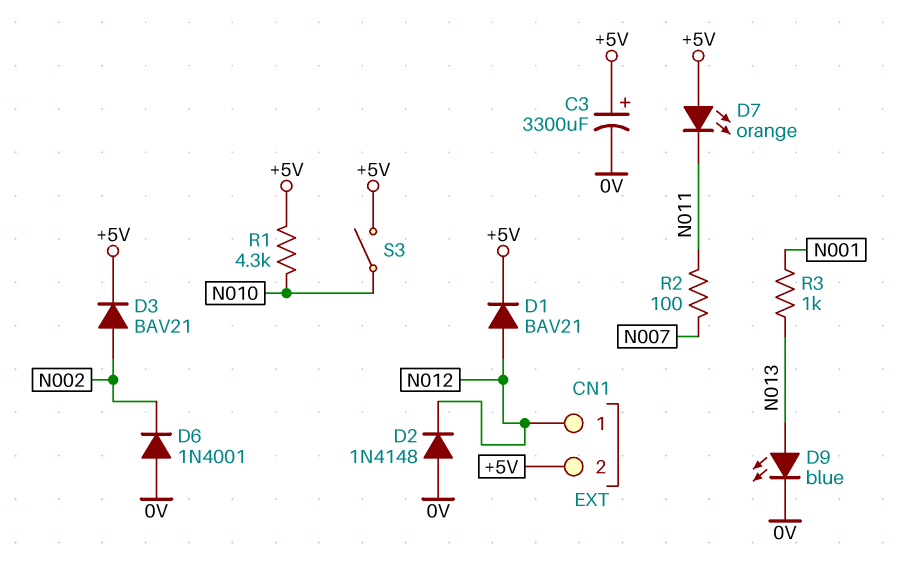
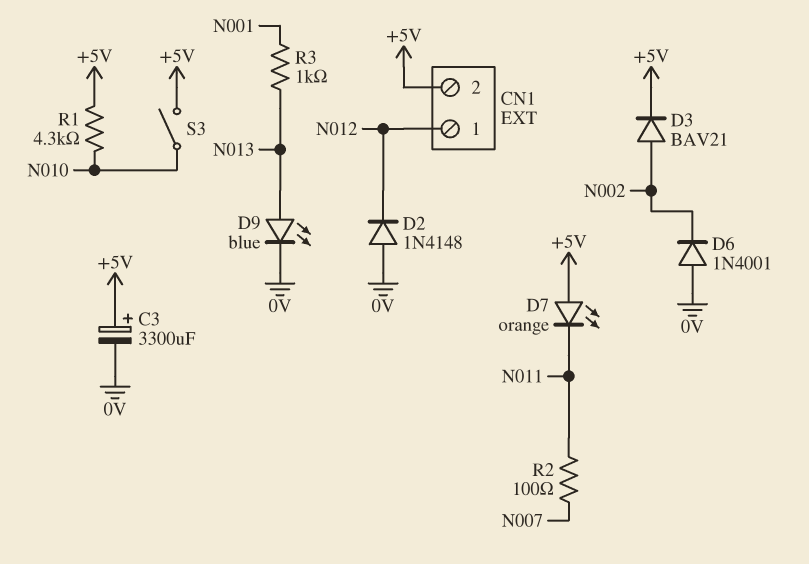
D1: diode BAV21 (A N012, K +5V) -> none

